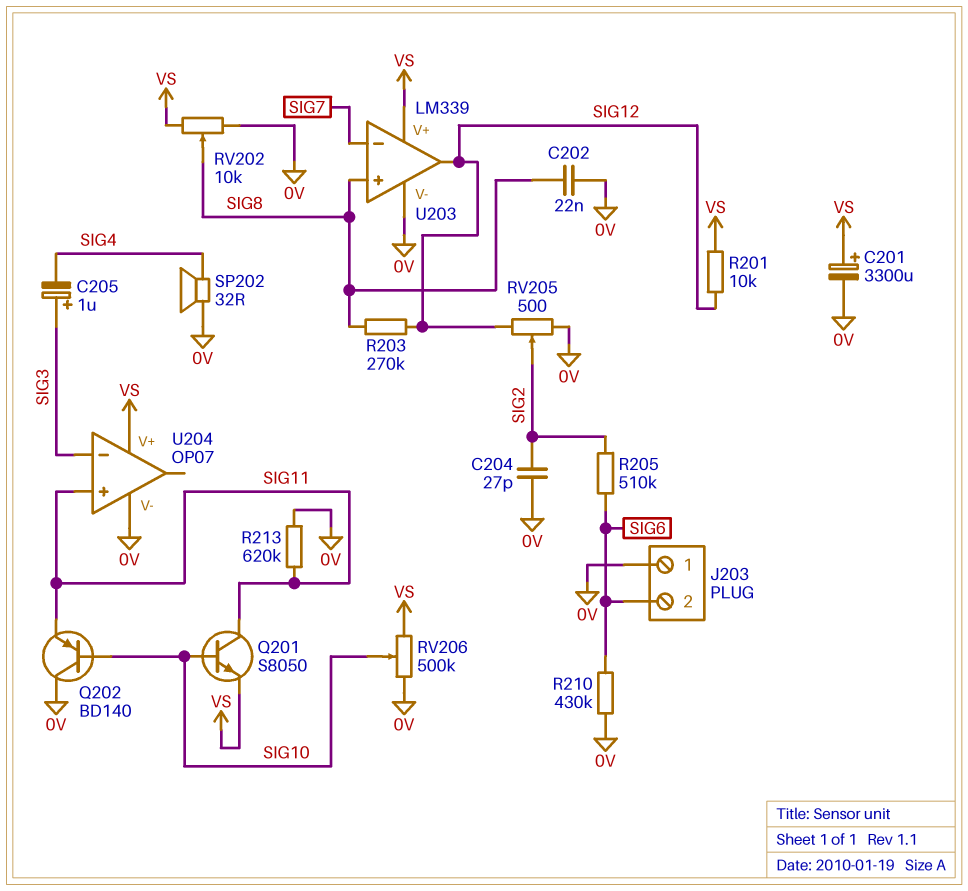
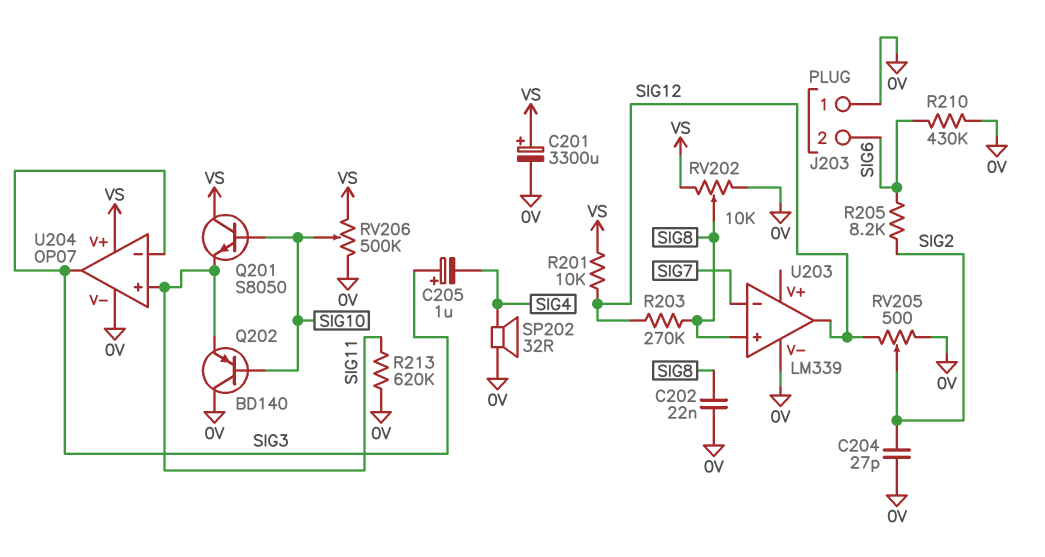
Q201: NPN S8050 (B SIG10, C SIG11, E VS) -> NPN S8050 (B SIG10, C VS, E SIG11)
R205: 510k (SIG2, SIG6) -> 8.2k (SIG2, SIG6)
U203 pin V+: VS -> none
U204 pin out: none -> SIG3

